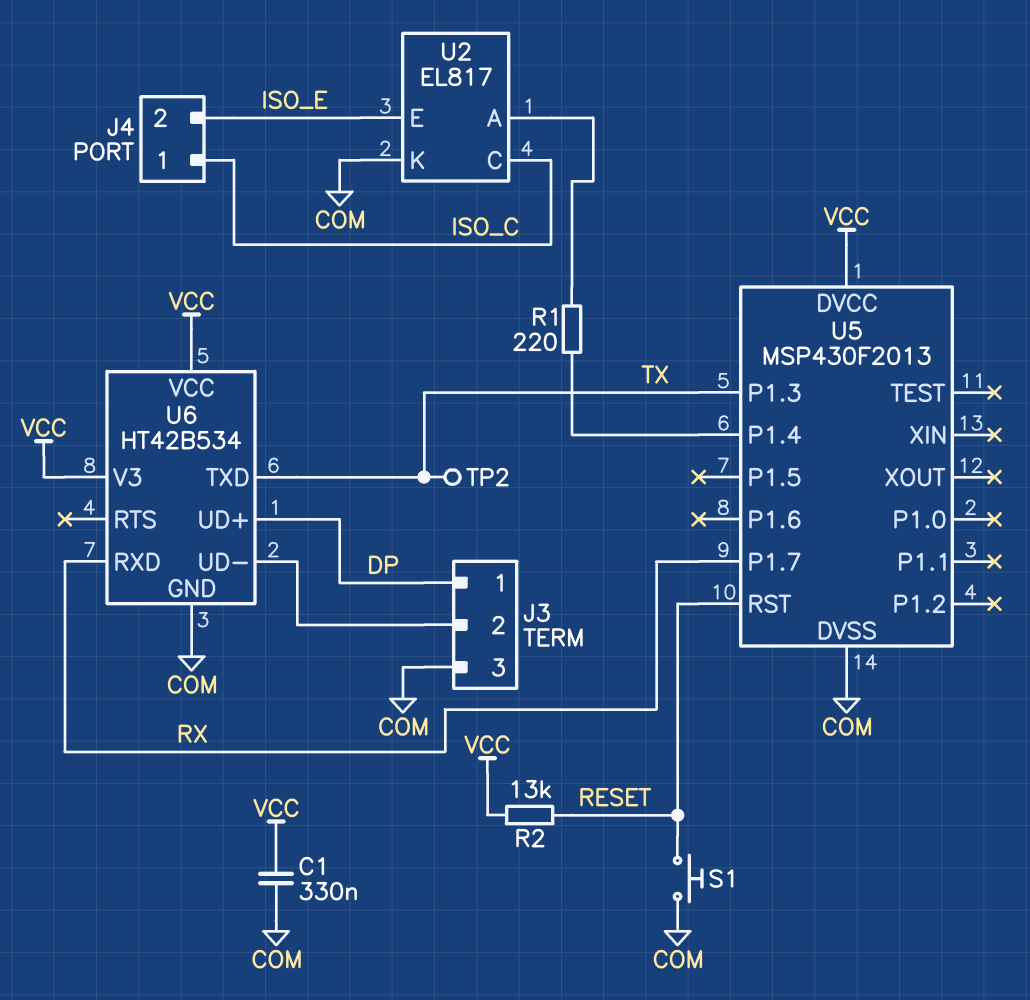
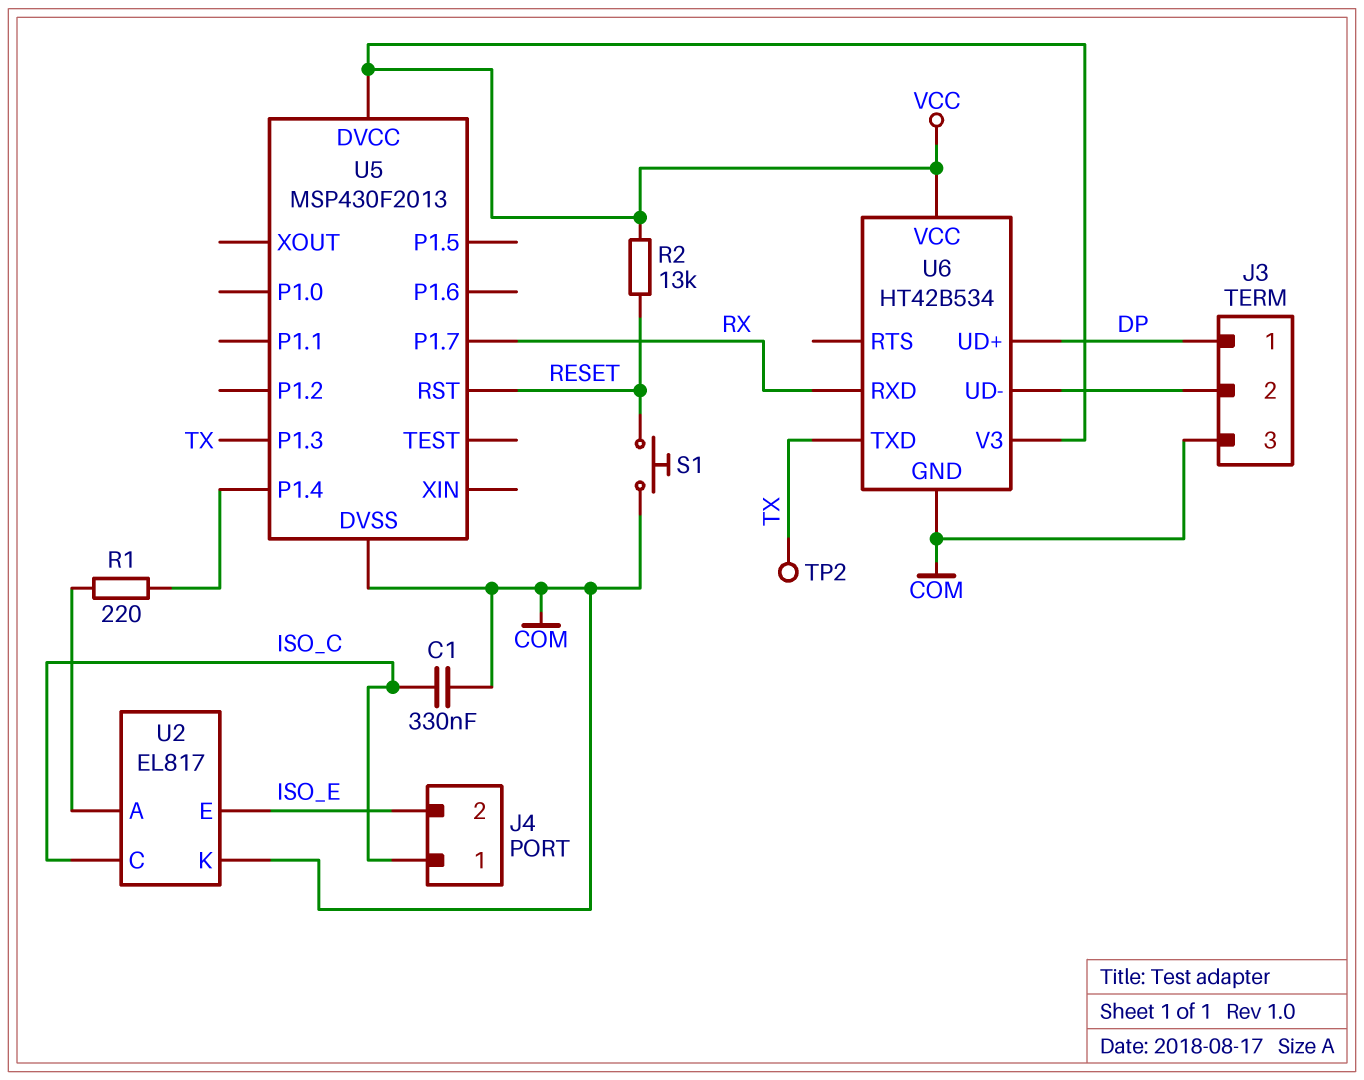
C1: 330nF (COM, VCC) -> 330nF (COM, ISO_C)

